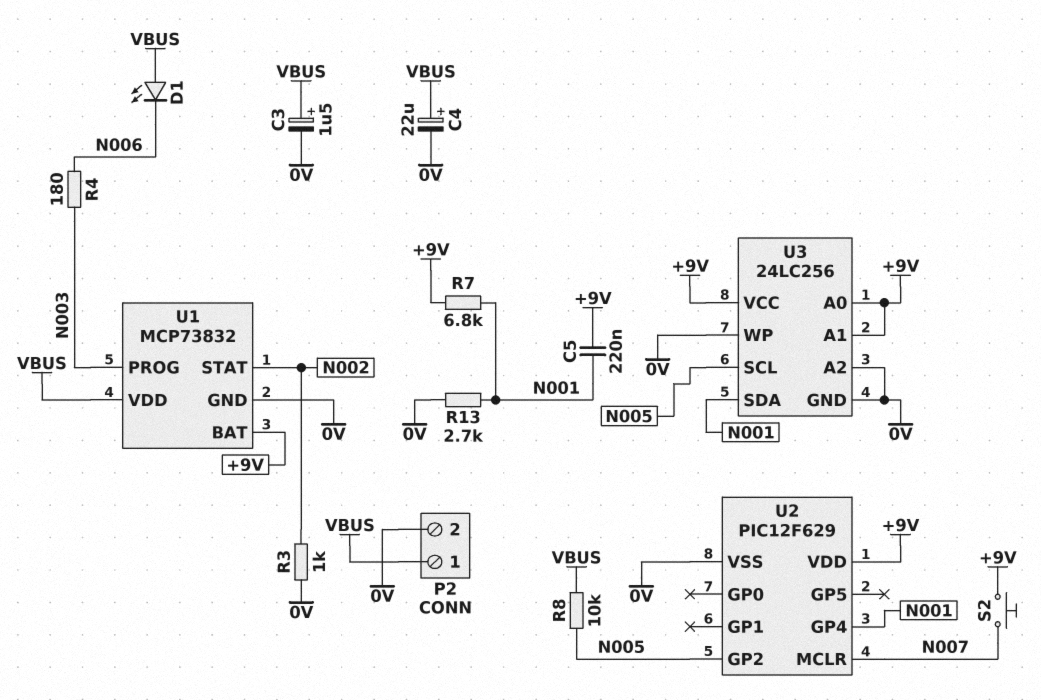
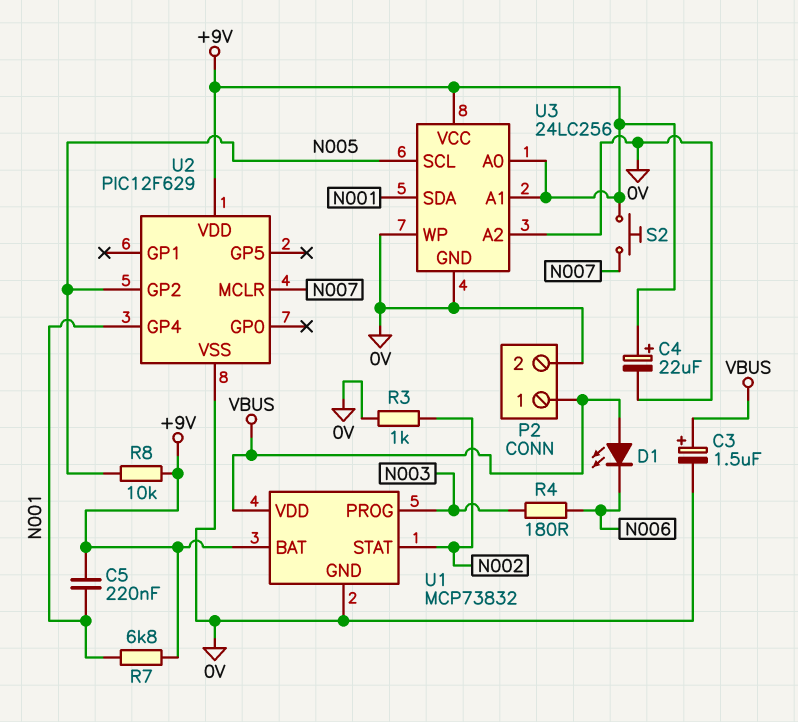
C4: 22uF (plus VBUS, minus 0V) -> 22uF (plus +9V, minus 0V)
R8: 10k (N005, VBUS) -> 10k (+9V, N005)
R13: 2.7k (0V, N001) -> none

